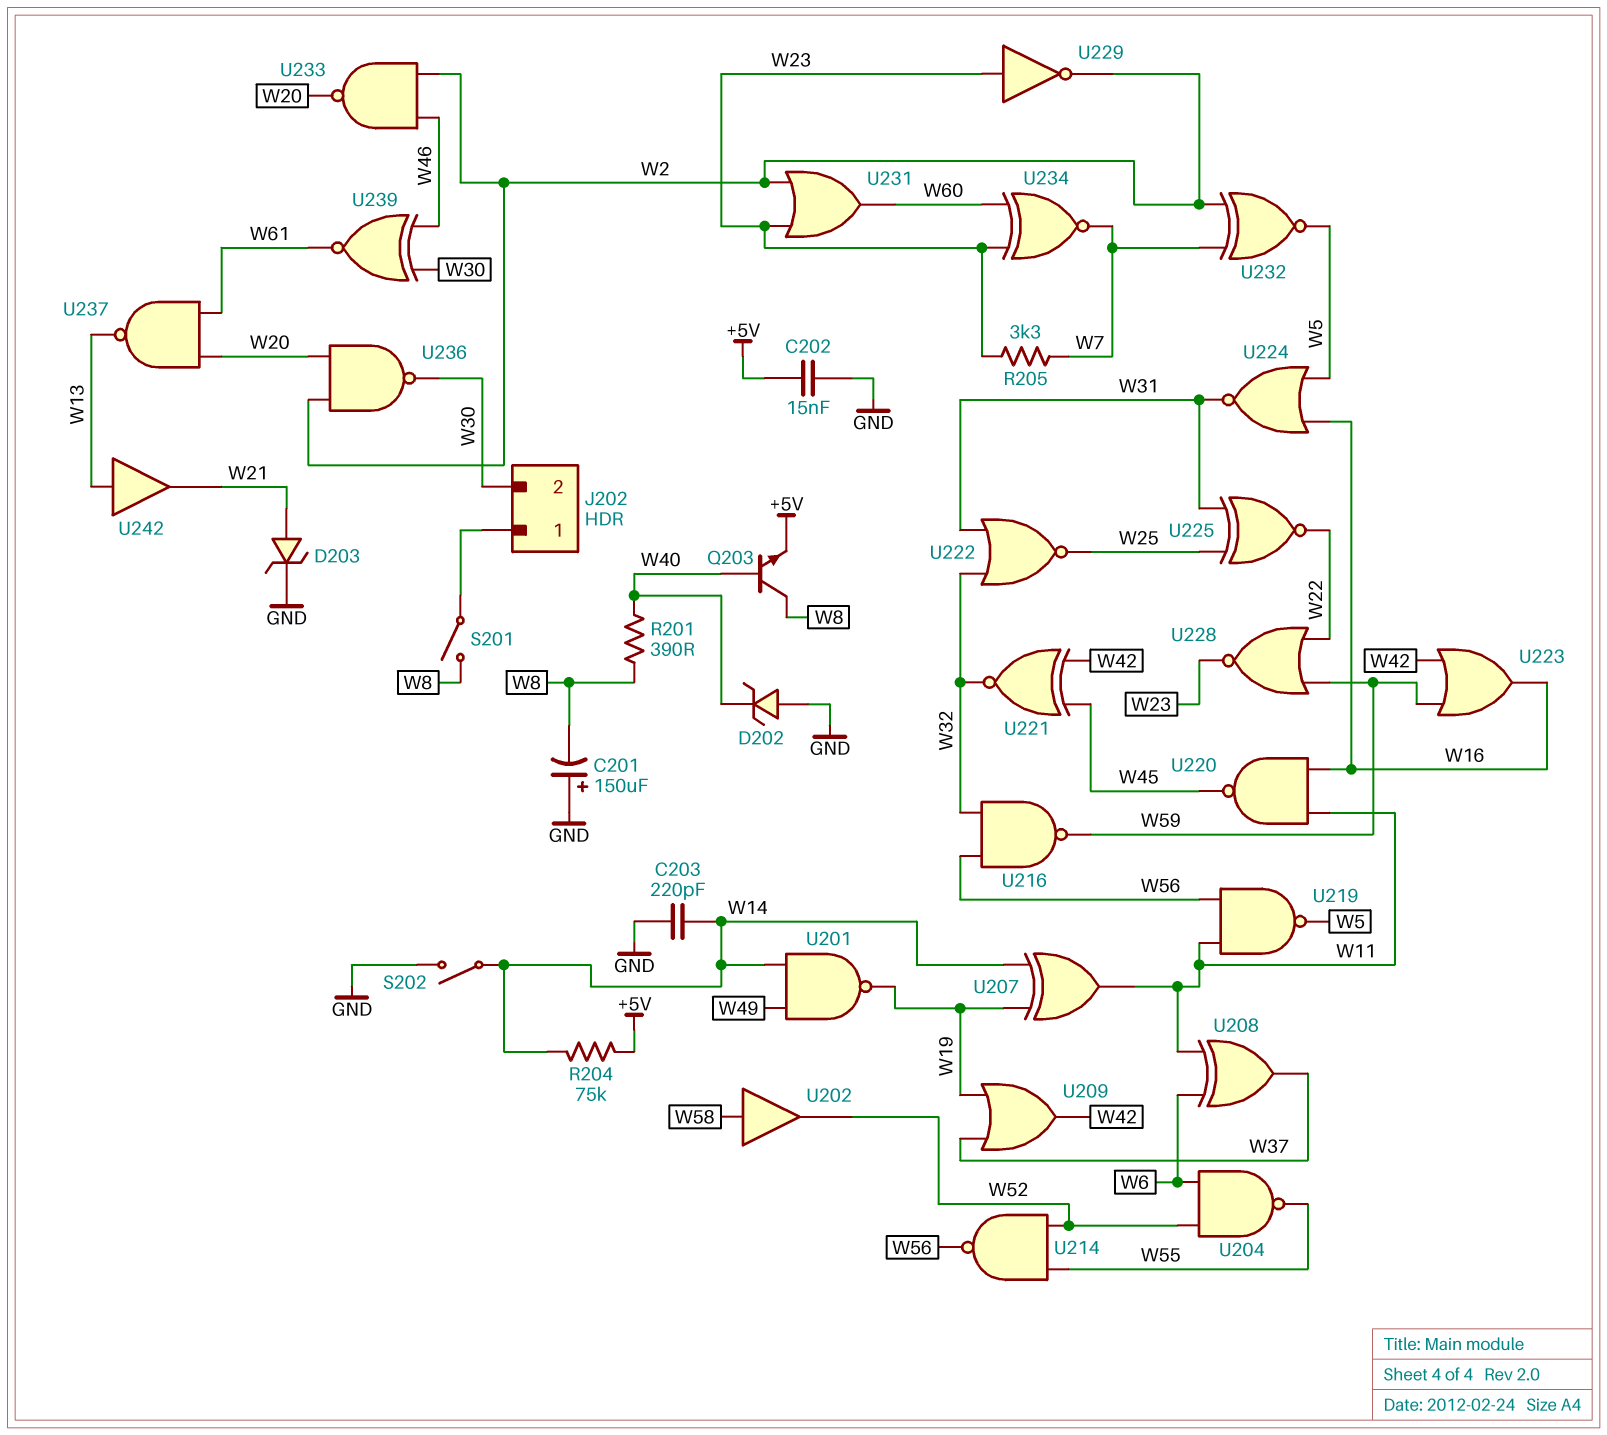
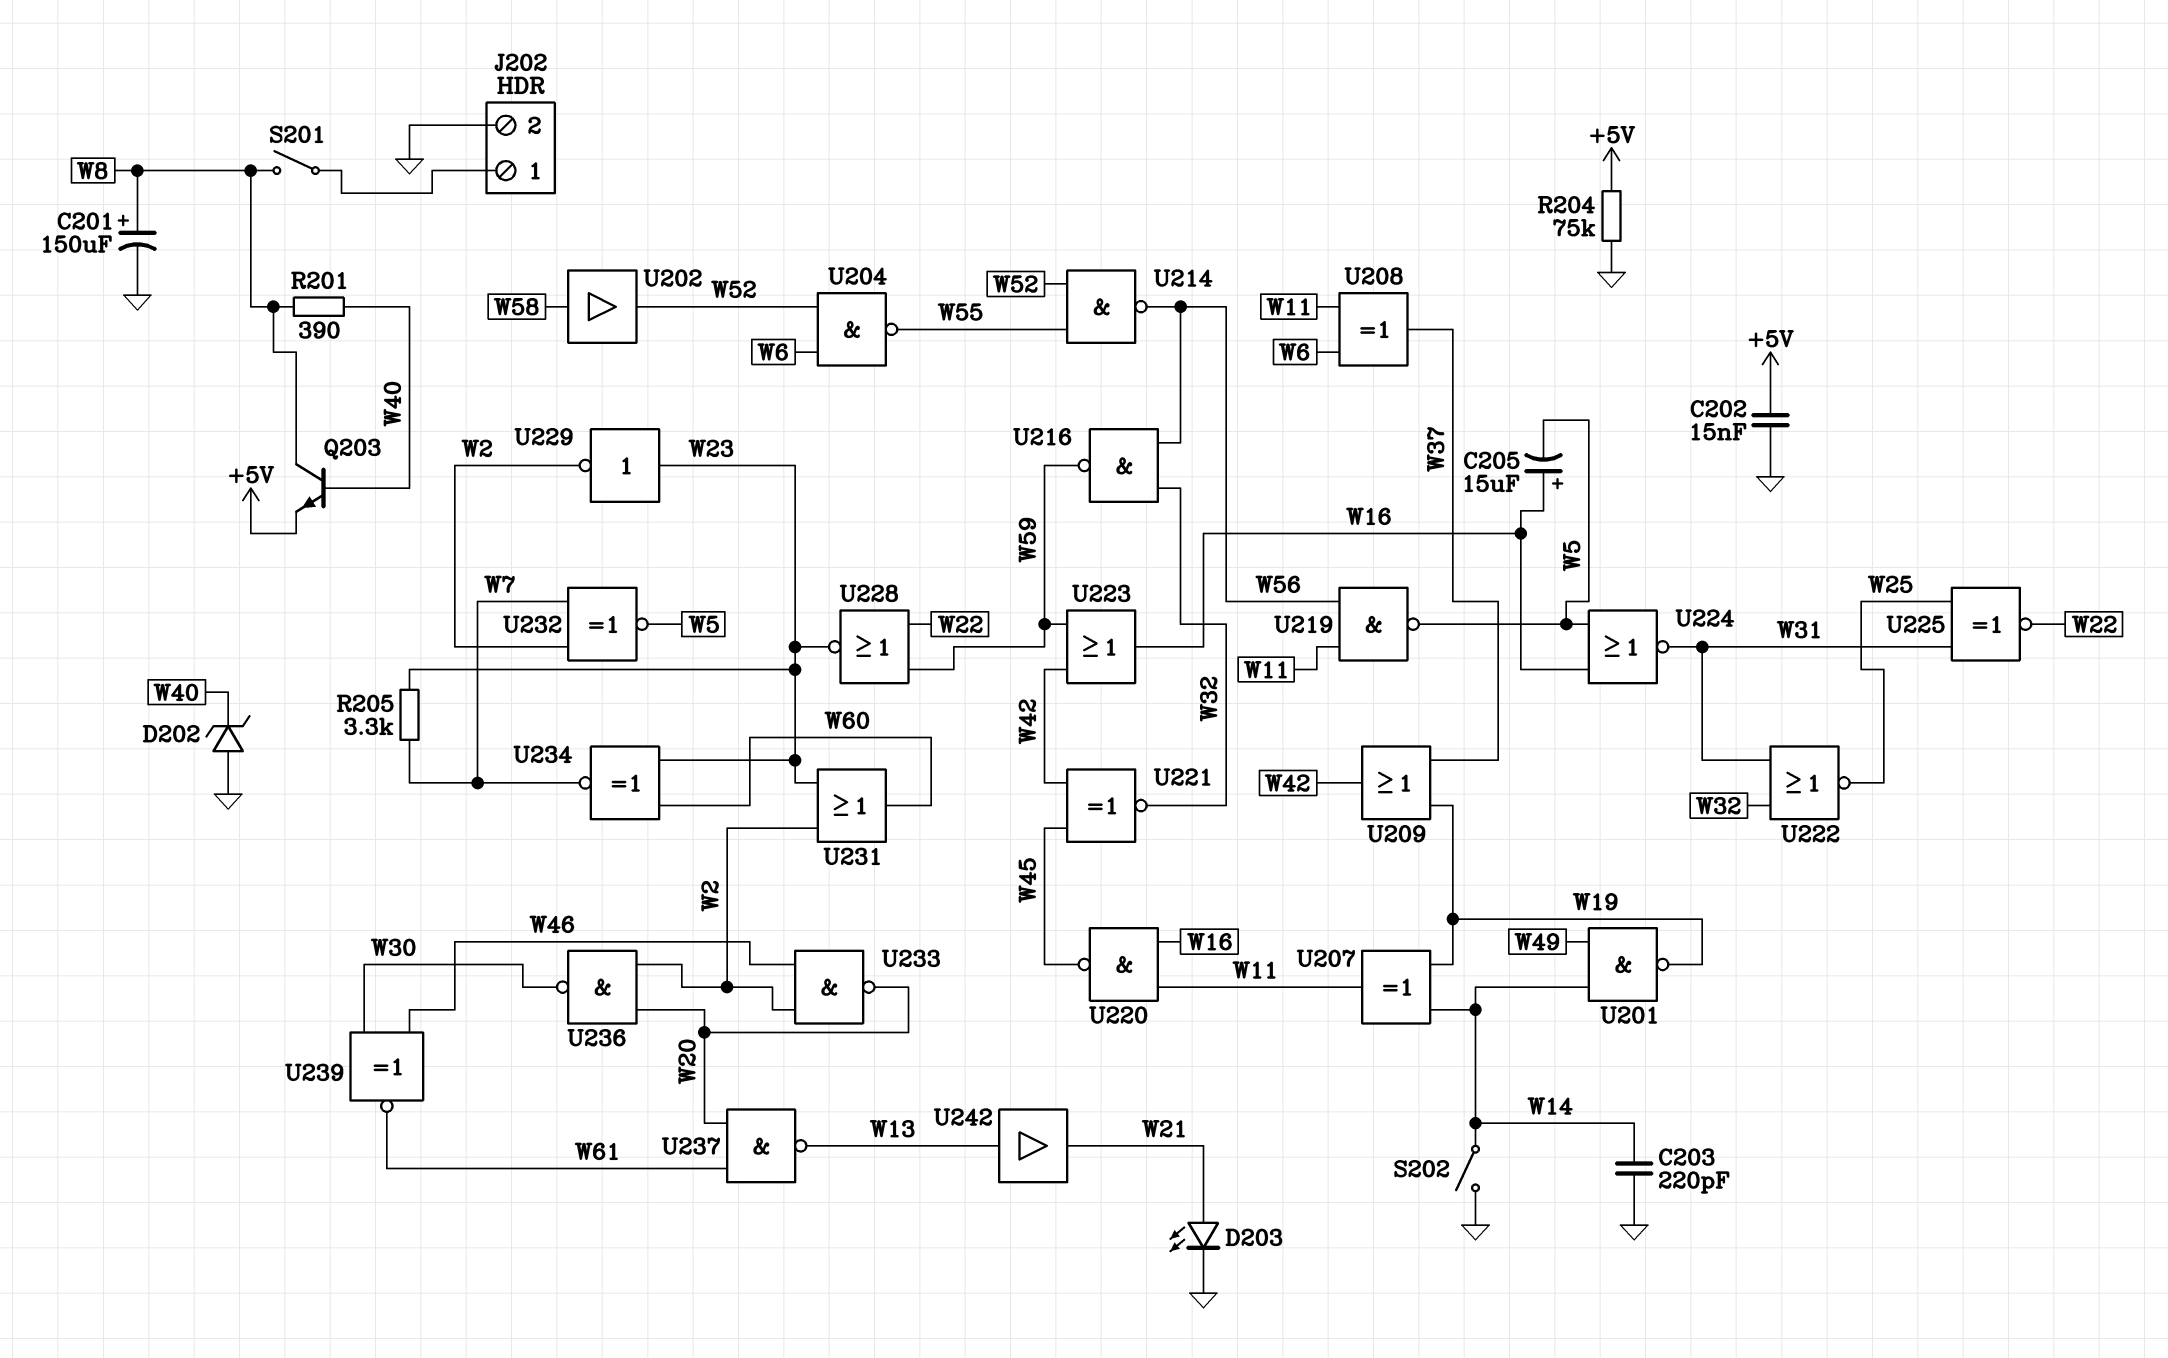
C201: 150uF (plus GND, minus W8) -> 150uF (plus W8, minus GND)
C205: none -> 15uF (plus W16, minus W5)
D203: zener (A W21, K GND) -> LED (A W21, K GND)
J202 pin 2: W30 -> GND
R204: 75k (+5V, W14) -> 75k (+5V, GND)

